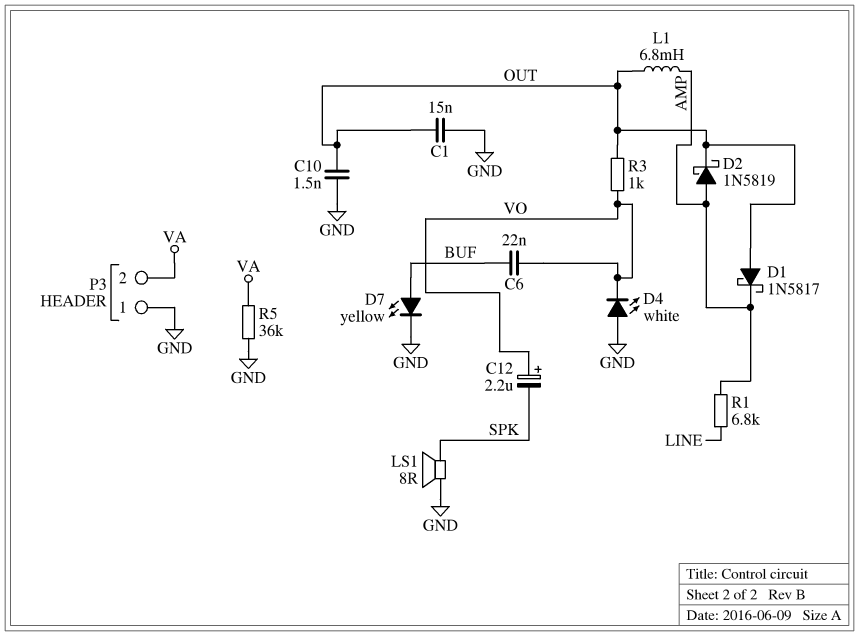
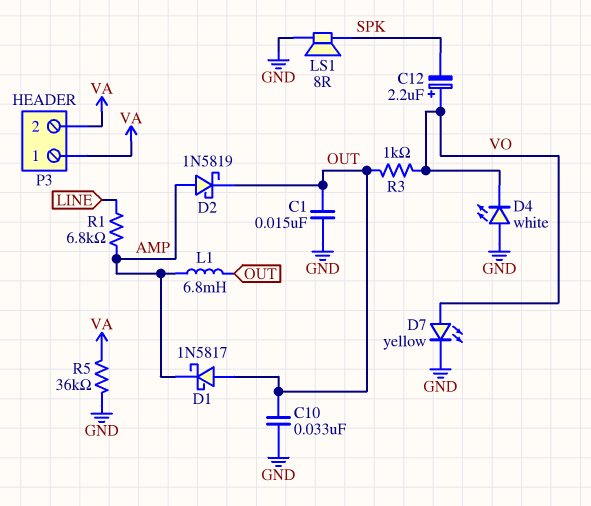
C6: 22nF (BUF, VO) -> none
C10: 1.5nF (GND, OUT) -> 33nF (GND, OUT)
D7: LED yellow (A BUF, K GND) -> LED yellow (A VO, K GND)
P3 pin 1: GND -> VA

